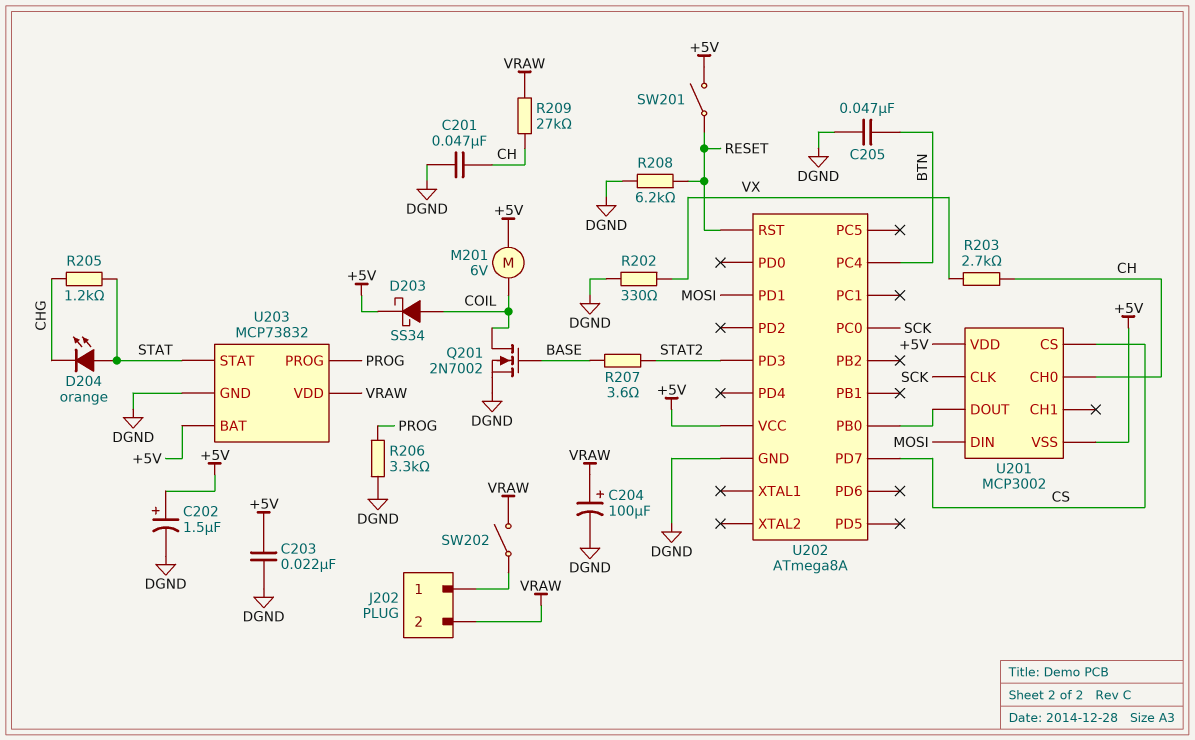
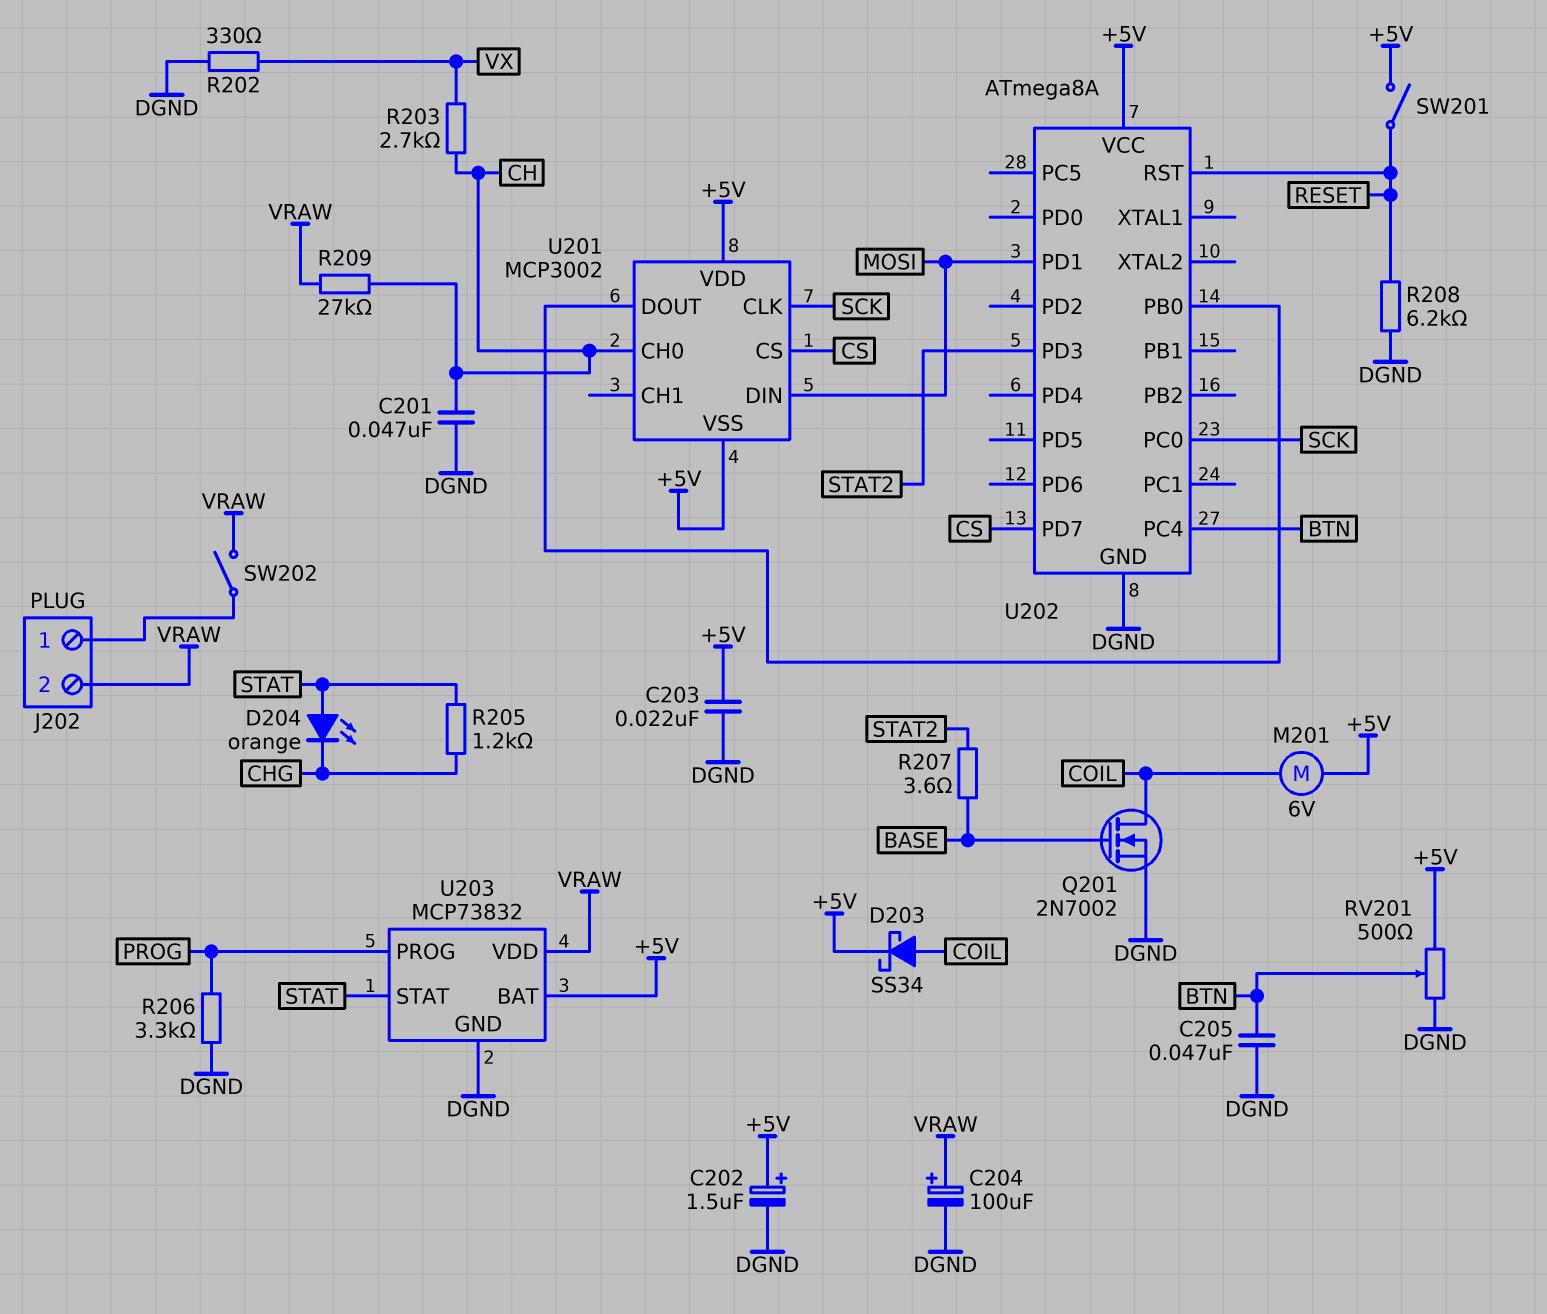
RV201: none -> 500 (+5V, DGND, wiper BTN)

